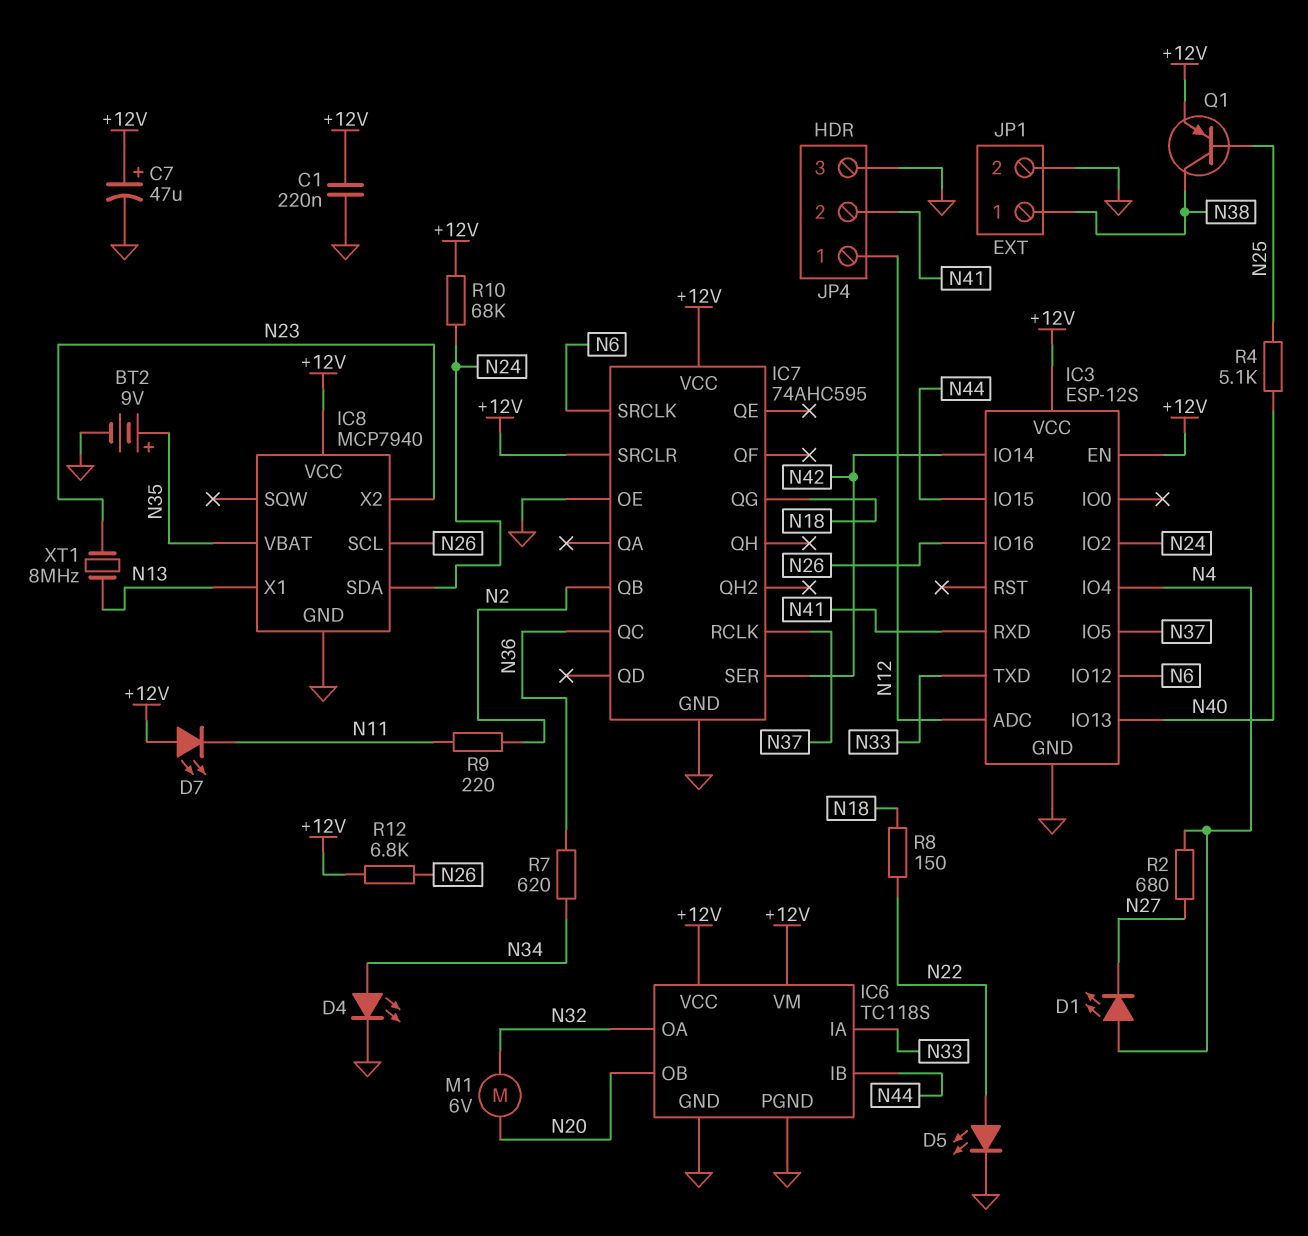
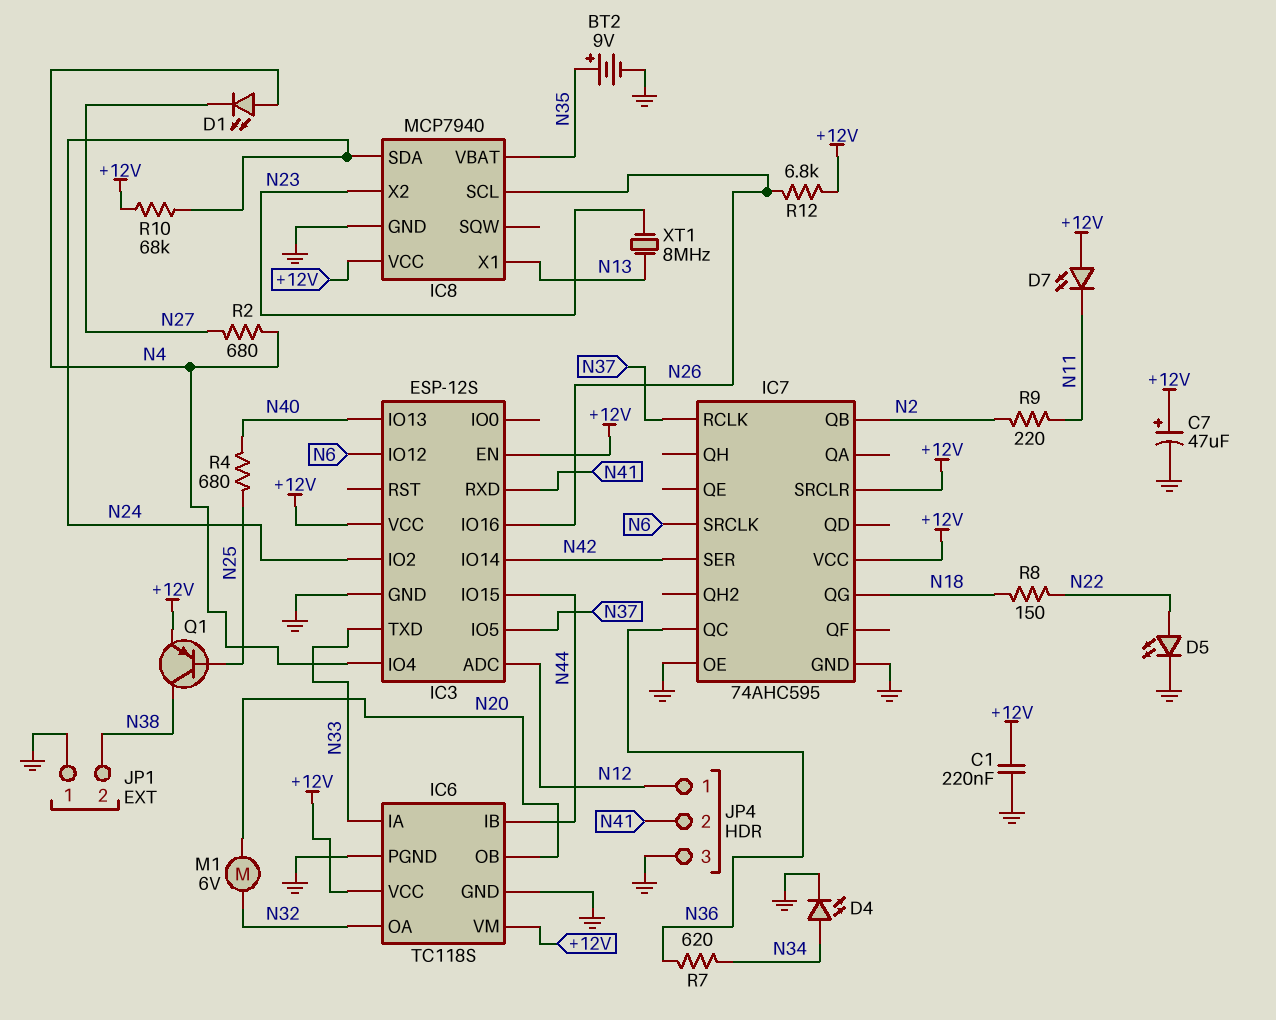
JP1 pin 1: N38 -> GND
JP1 pin 2: GND -> N38
R4: 5.1k (N25, N40) -> 680 (N25, N40)

